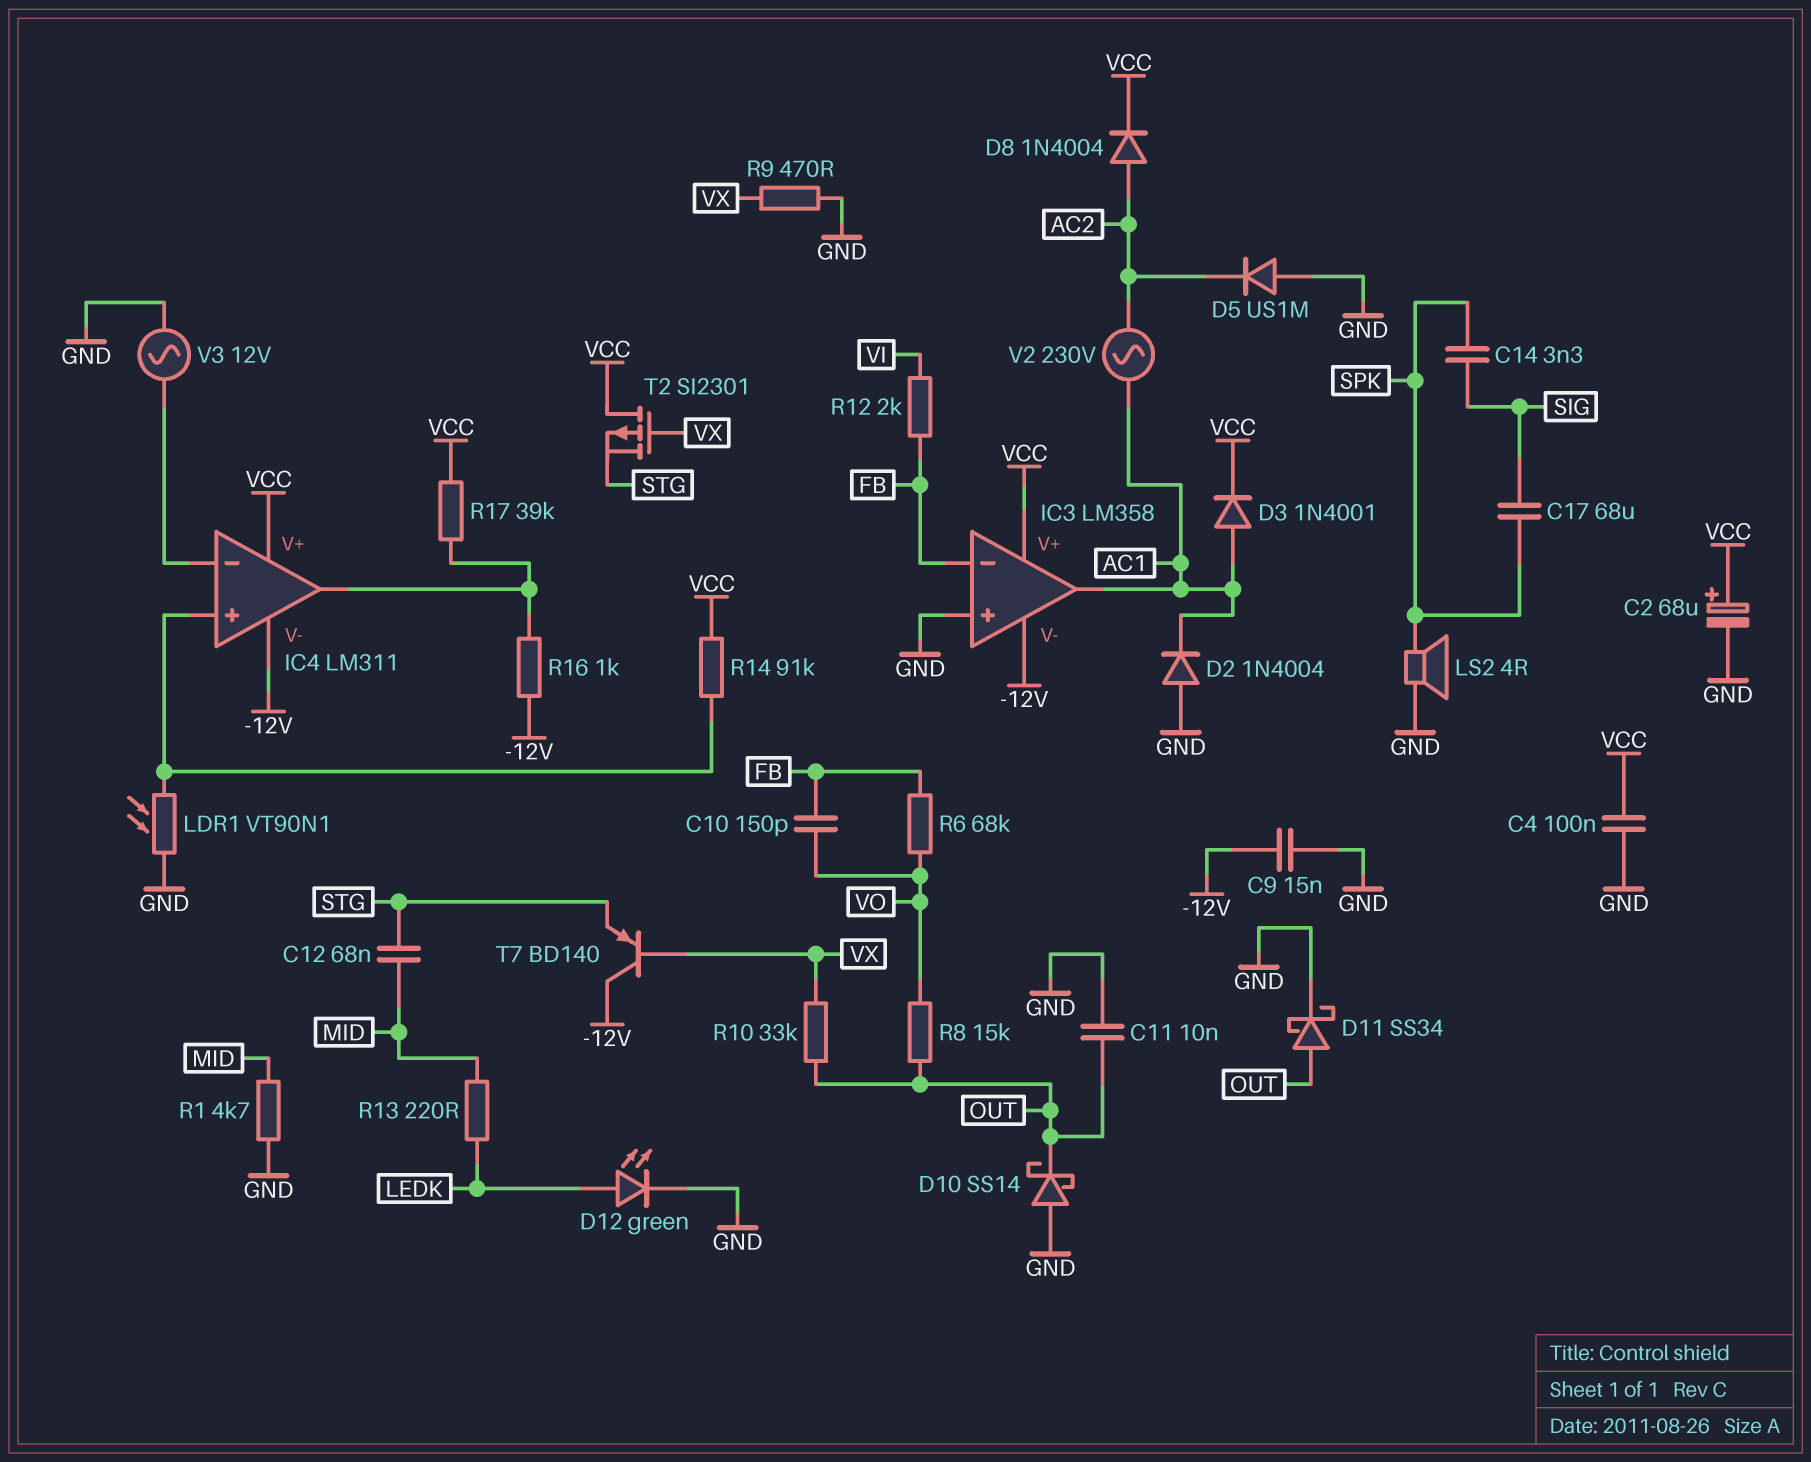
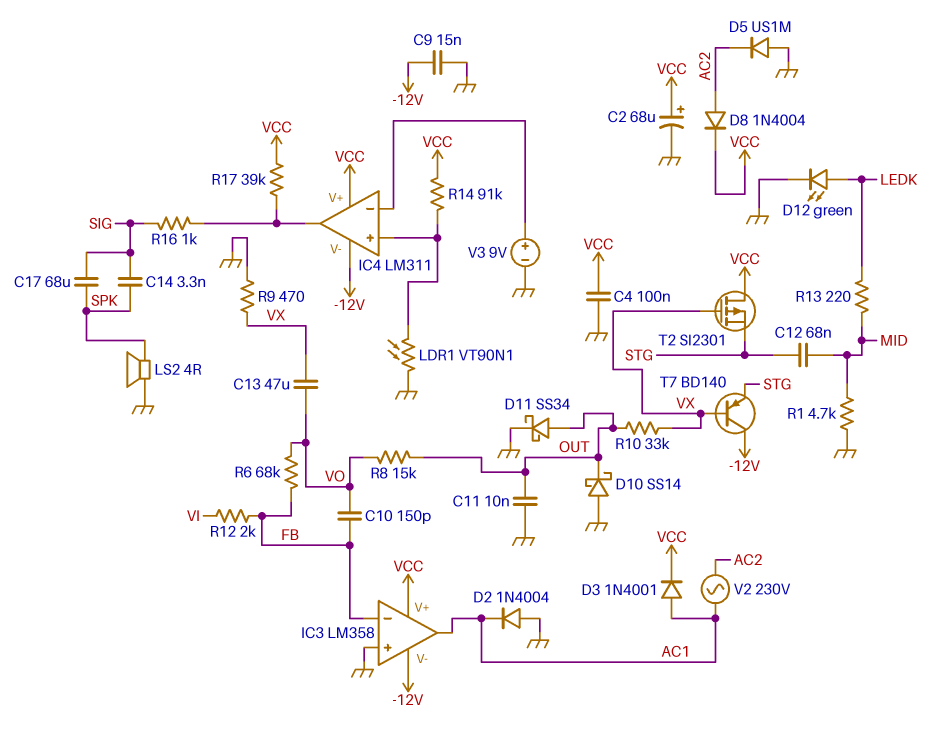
C13: none -> 47uF (VO, VX)
R16: 1k (-12V, IC4/out) -> 1k (IC4/out, SIG)
V3: AC 12V (GND, IC4/in-) -> 9V (plus IC4/in-, minus GND)

